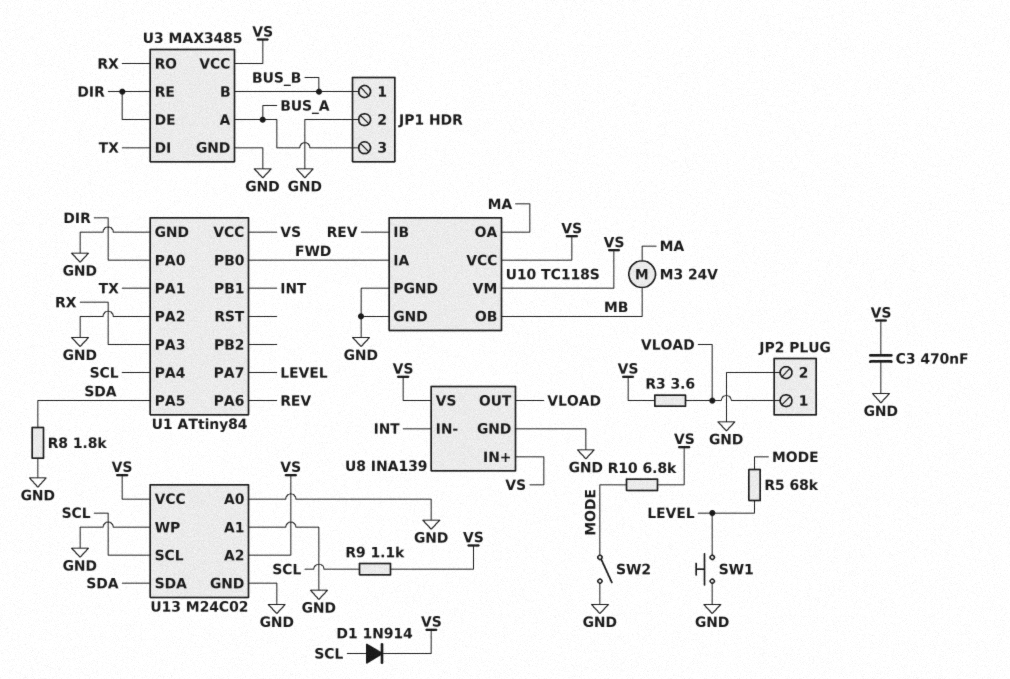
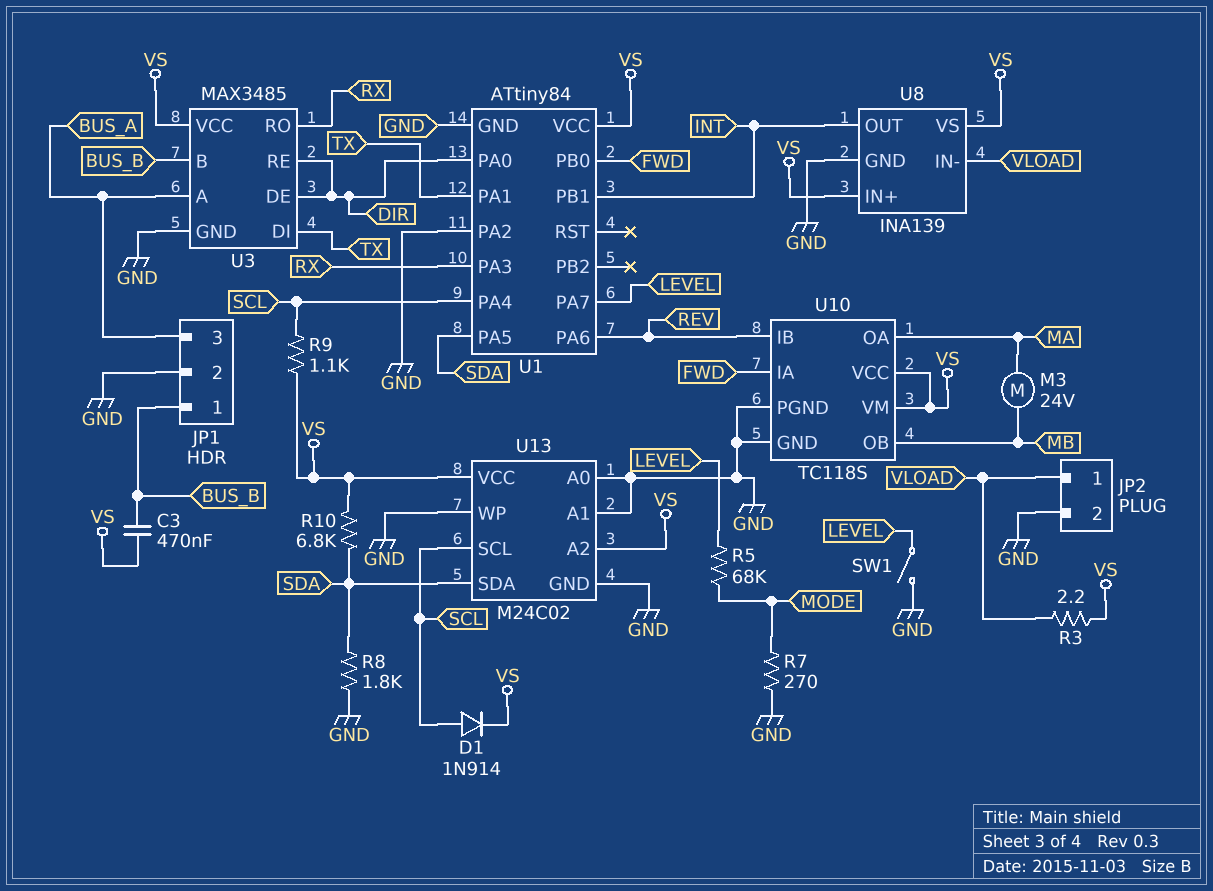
C3: 470nF (GND, VS) -> 470nF (BUS_B, VS)
R3: 3.6 (VLOAD, VS) -> 2.2 (VLOAD, VS)
R7: none -> 270 (GND, MODE)
R10: 6.8k (MODE, VS) -> 6.8k (SDA, VS)
SW1: button (GND, LEVEL) -> switch (GND, LEVEL)
SW2: switch (GND, MODE) -> none
U8 pin IN-: INT -> VLOAD
U8 pin OUT: VLOAD -> INT

